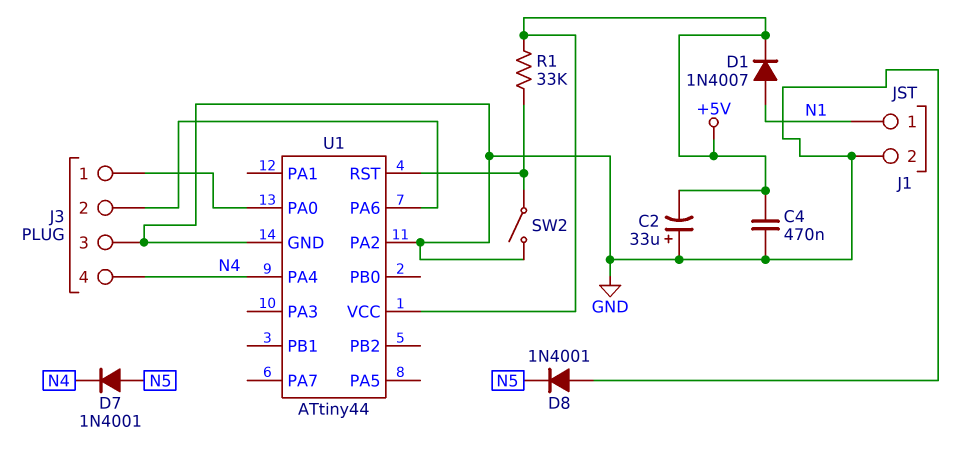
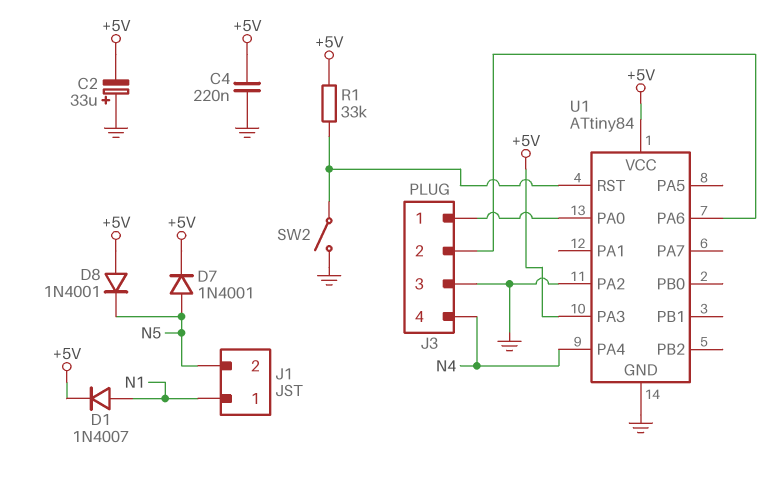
C4: 470nF (+5V, GND) -> 220nF (+5V, GND)
D7: diode 1N4001 (A N5, K N4) -> diode 1N4001 (A N5, K +5V)
D8: diode 1N4001 (A GND, K N5) -> diode 1N4001 (A +5V, K N5)
J1 pin 2: GND -> N5
U1: ATtiny44 -> ATtiny84
U1 pin PA3: none -> +5V

